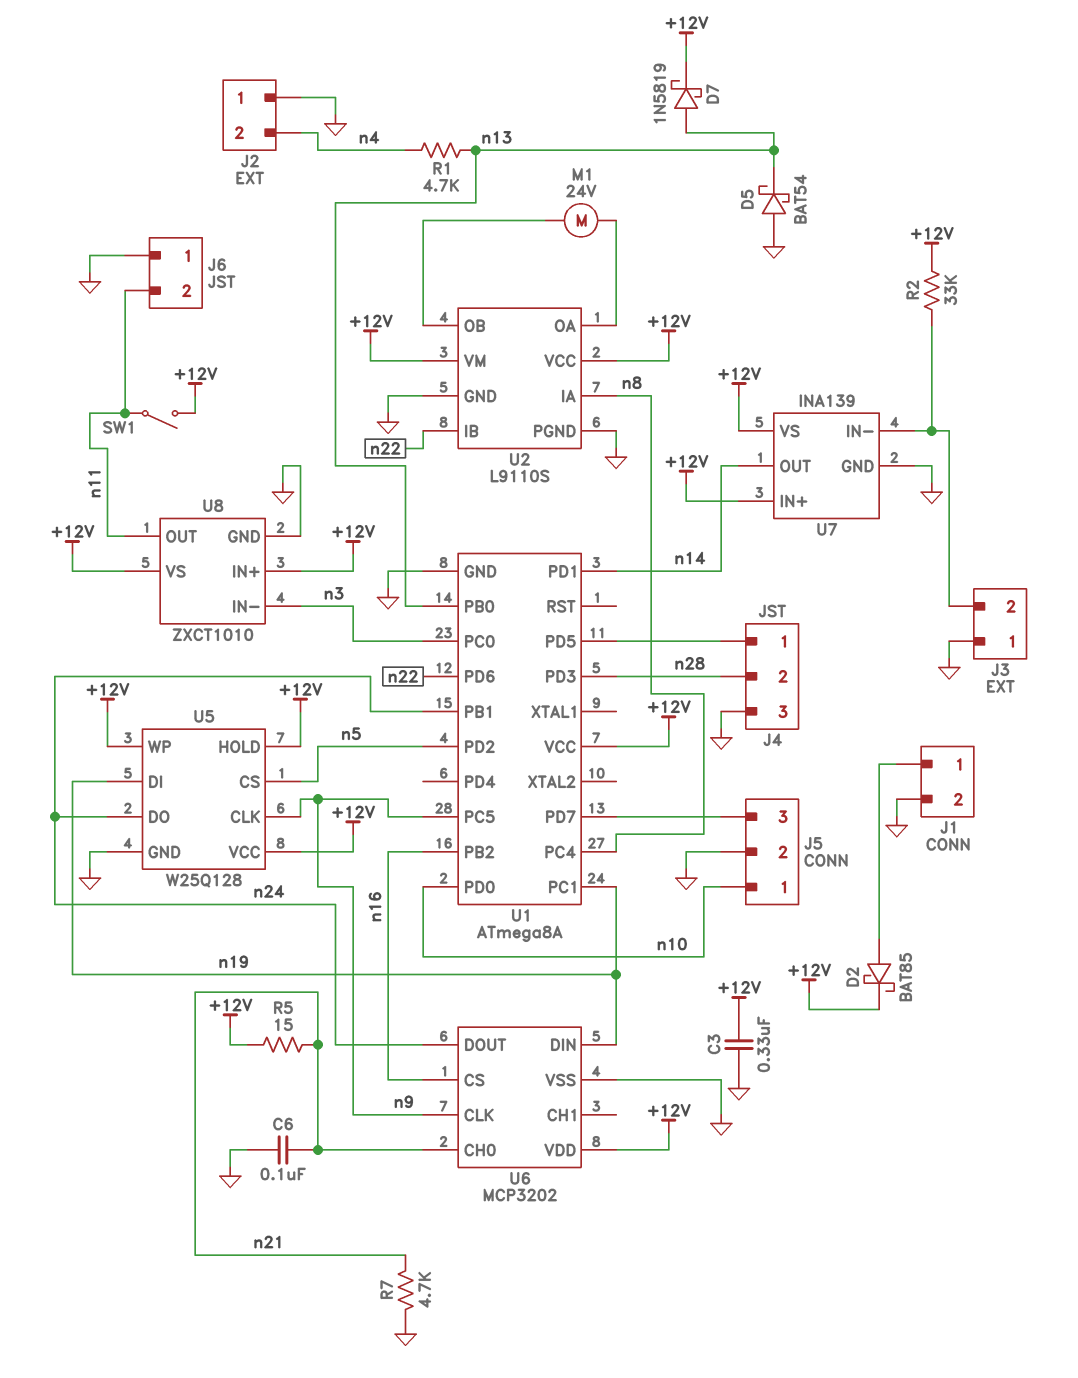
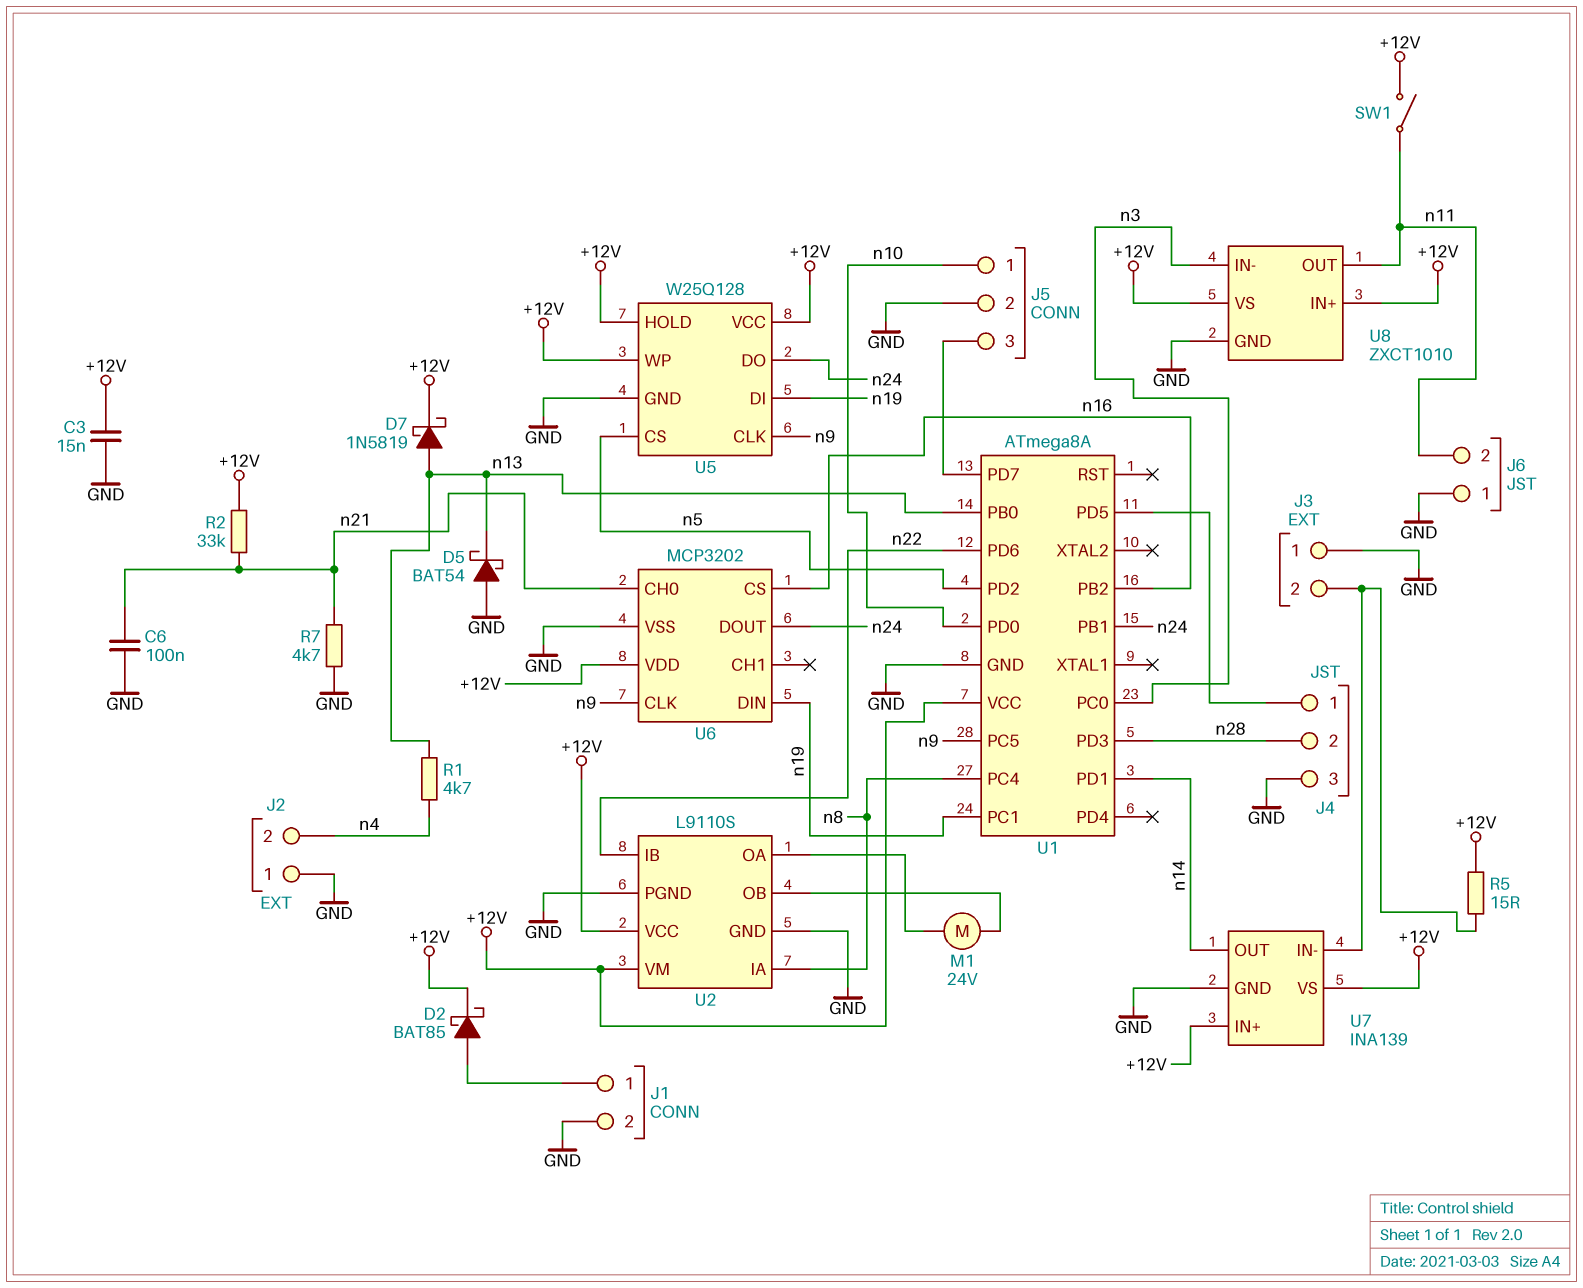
C3: 330nF (+12V, GND) -> 15nF (+12V, GND)
R2: 33k (+12V, J3/2) -> 33k (+12V, n21)
R5: 15 (+12V, n21) -> 15 (+12V, J3/2)

